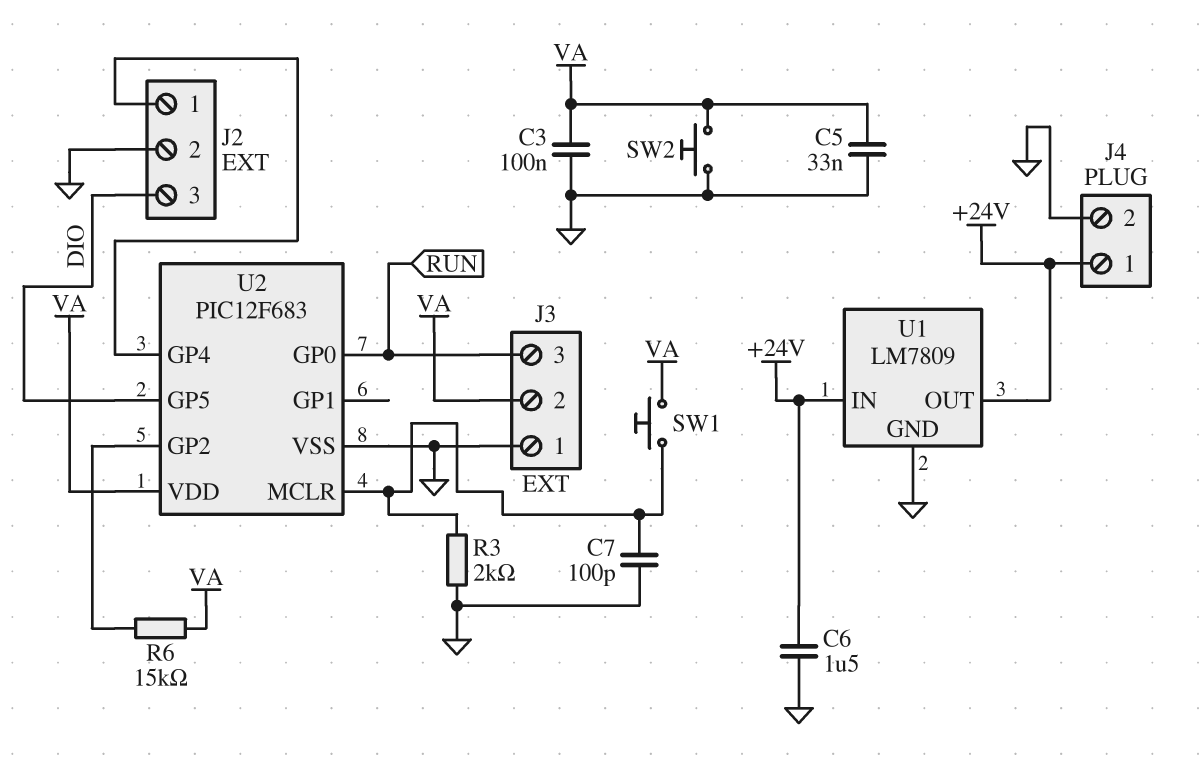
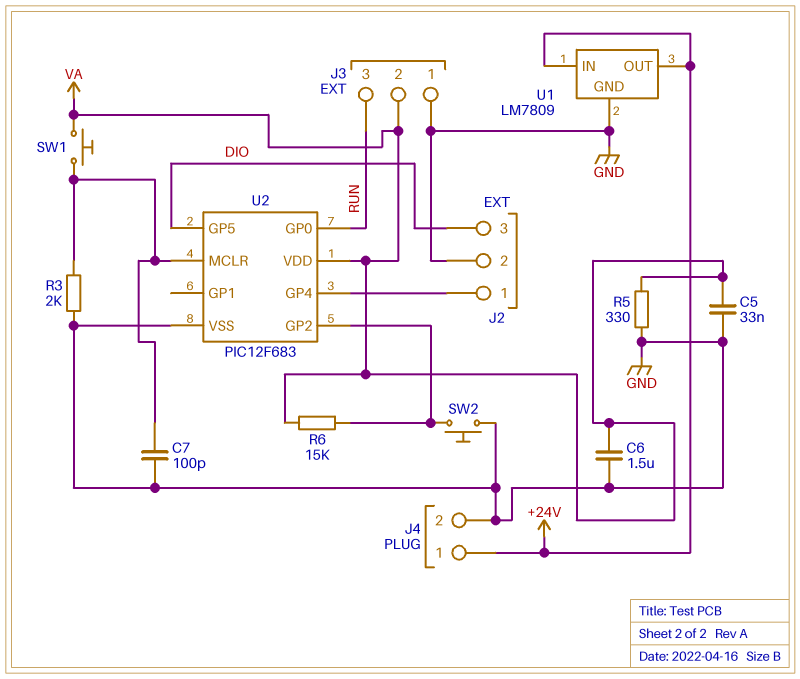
C3: 100nF (GND, VA) -> none
C6: 1.5uF (+24V, GND) -> 1.5uF (GND, VA)
R5: none -> 330 (GND, VA)
SW2: button (GND, VA) -> button (GND, U2/GP2)

